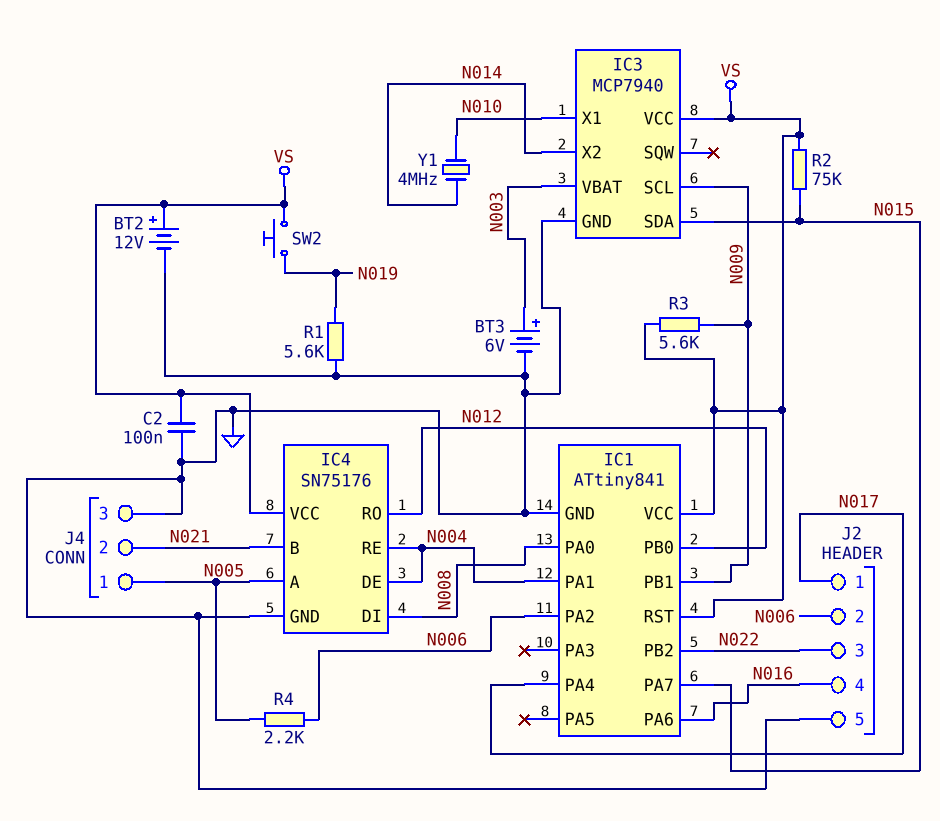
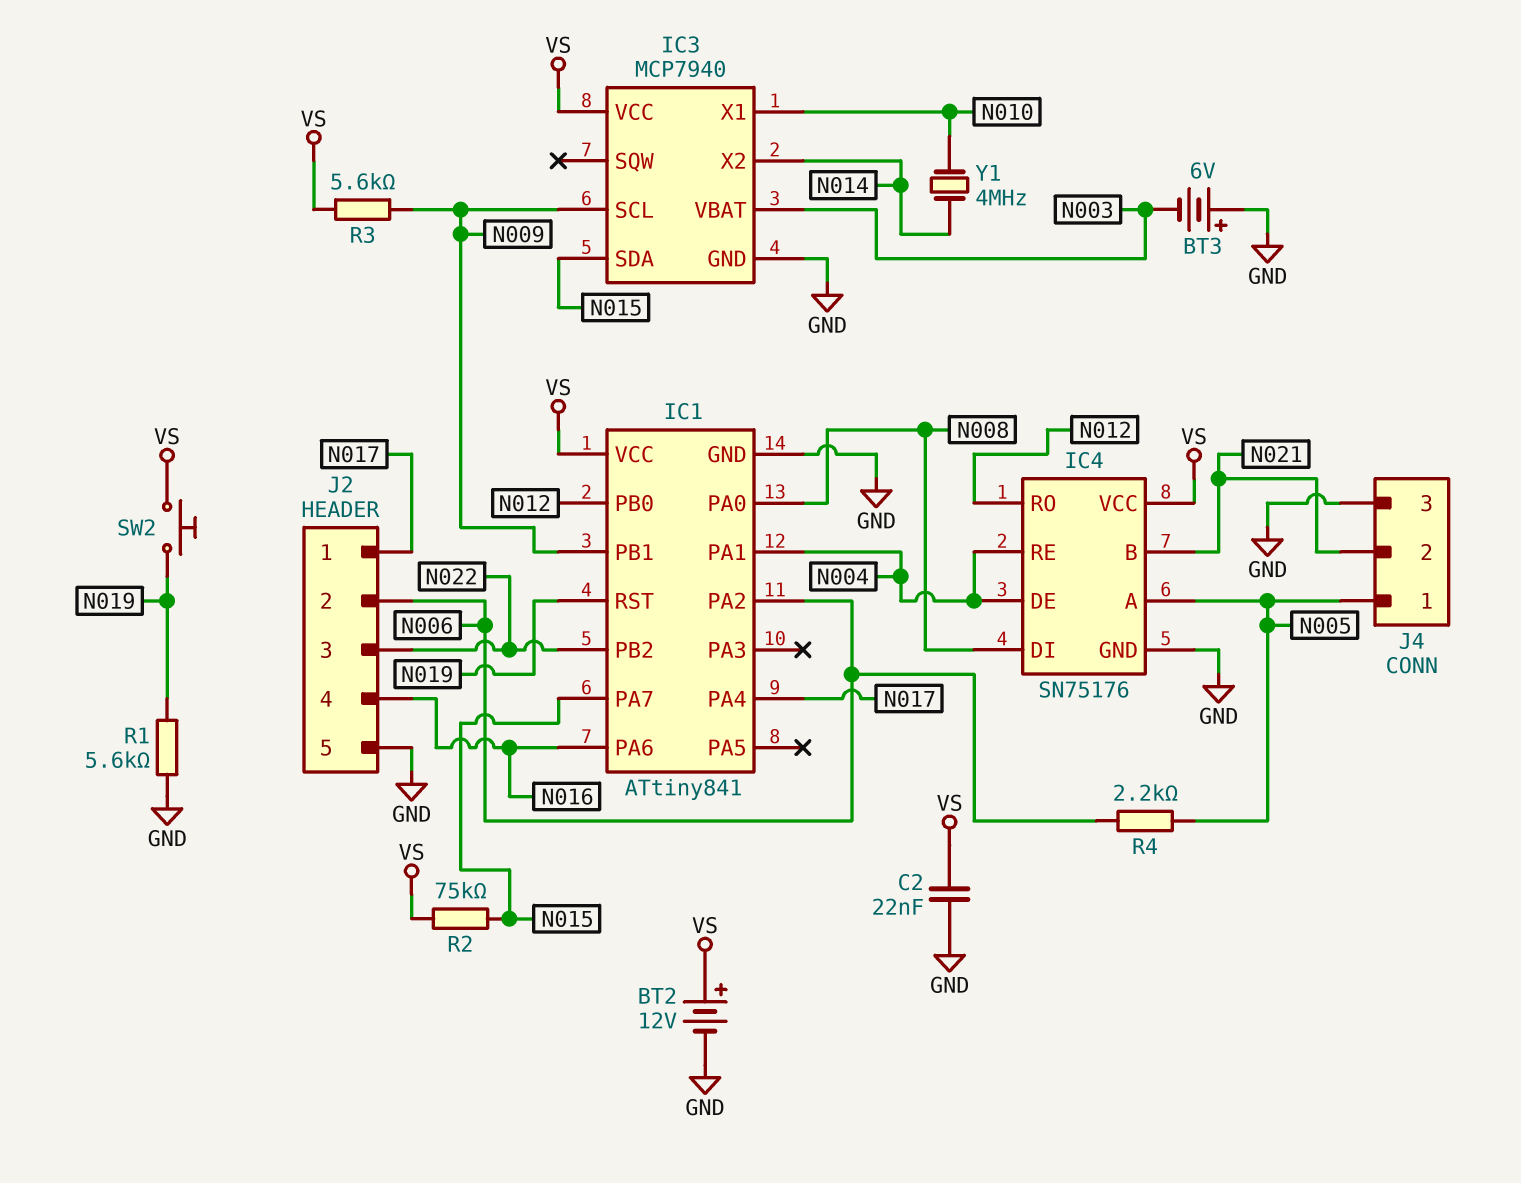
BT3: 6V (plus N003, minus GND) -> 6V (plus GND, minus N003)
C2: 100nF (GND, VS) -> 22nF (GND, VS)
IC1 pin RST: VS -> N019

